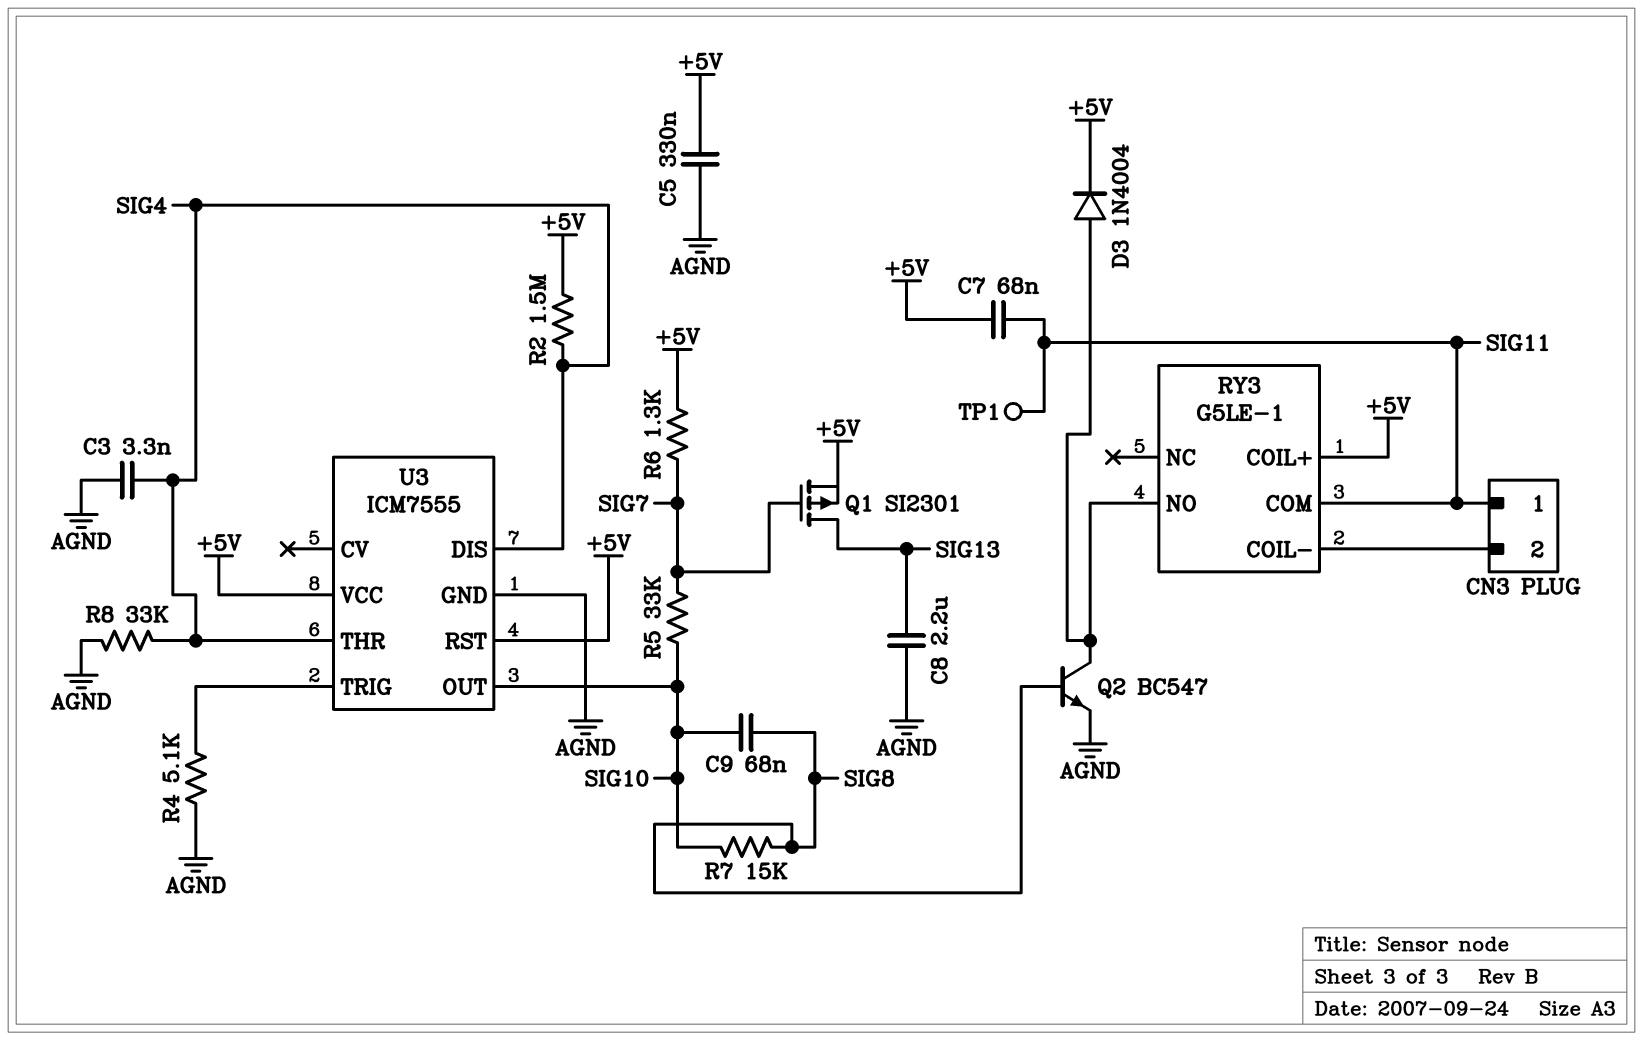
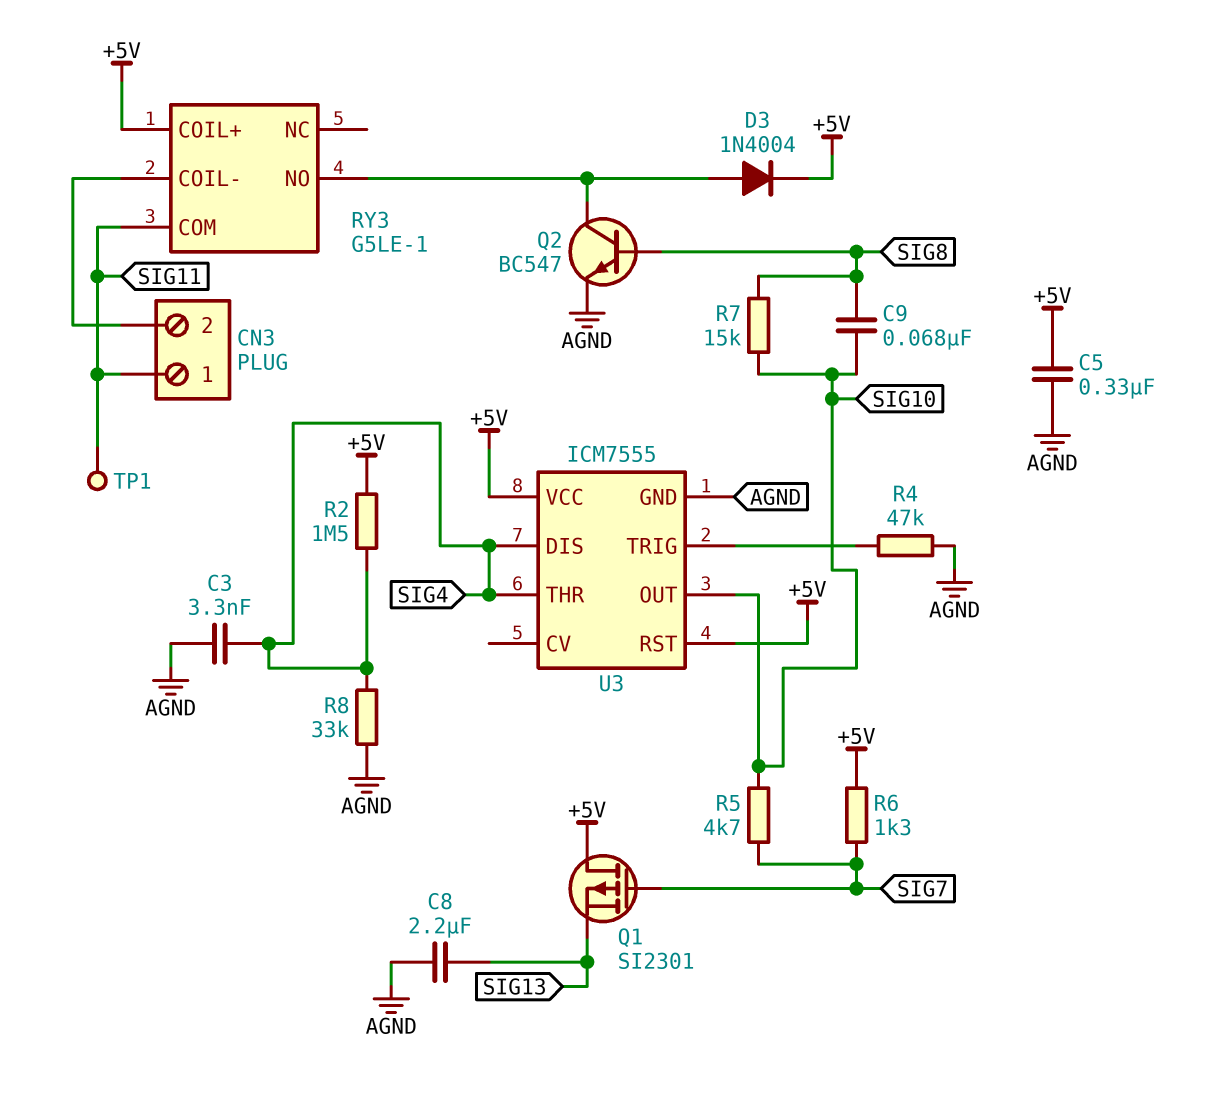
C7: 68nF (+5V, SIG11) -> none
Q1: PMOS SI2301 (G SIG7, D SIG13, S +5V) -> PMOS SI2301 (G SIG7, D +5V, S SIG13)
R4: 5.1k (AGND, U3/TRIG) -> 47k (AGND, U3/TRIG)
R5: 33k (SIG7, SIG10) -> 4.7k (SIG7, SIG10)

